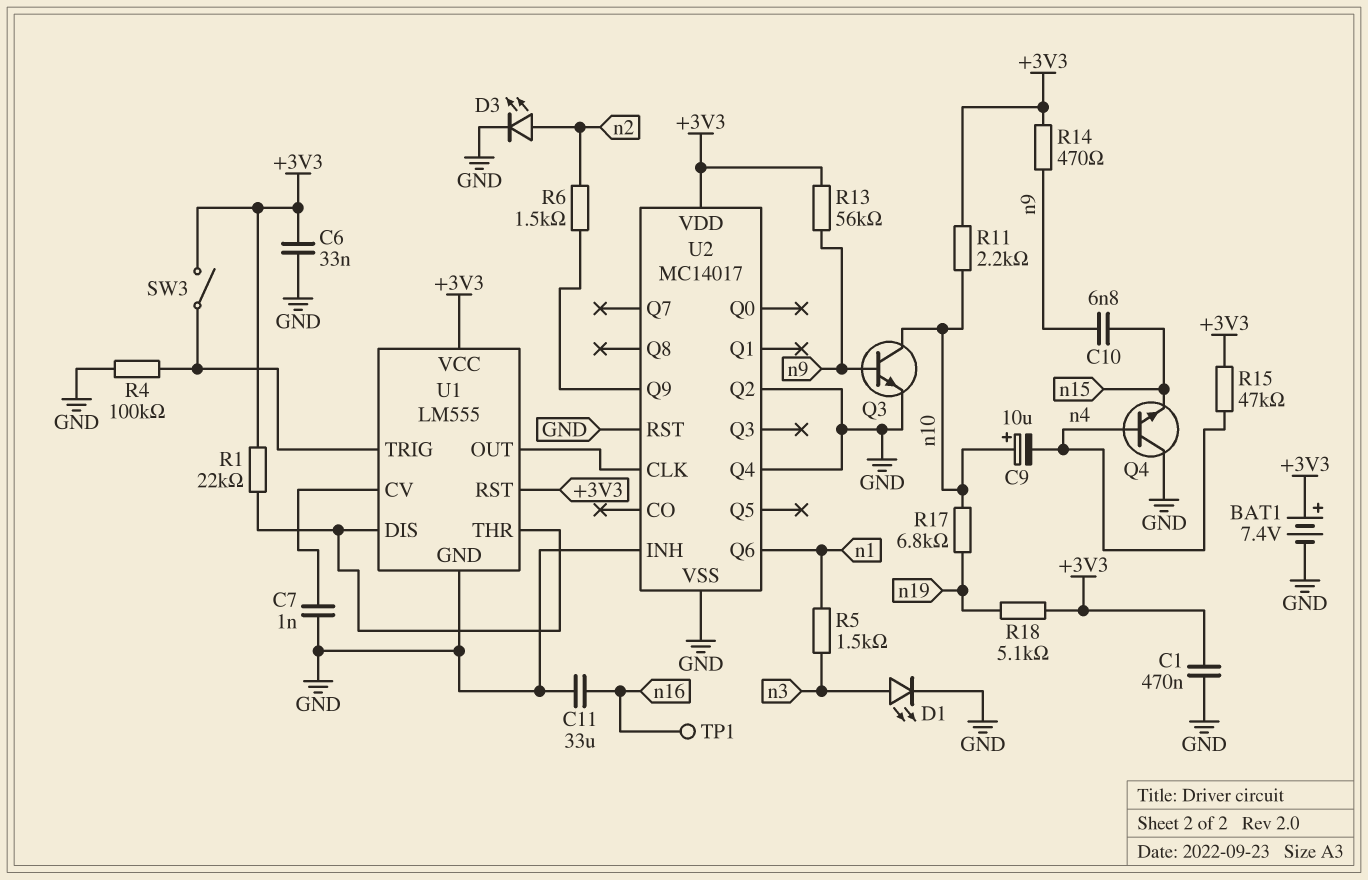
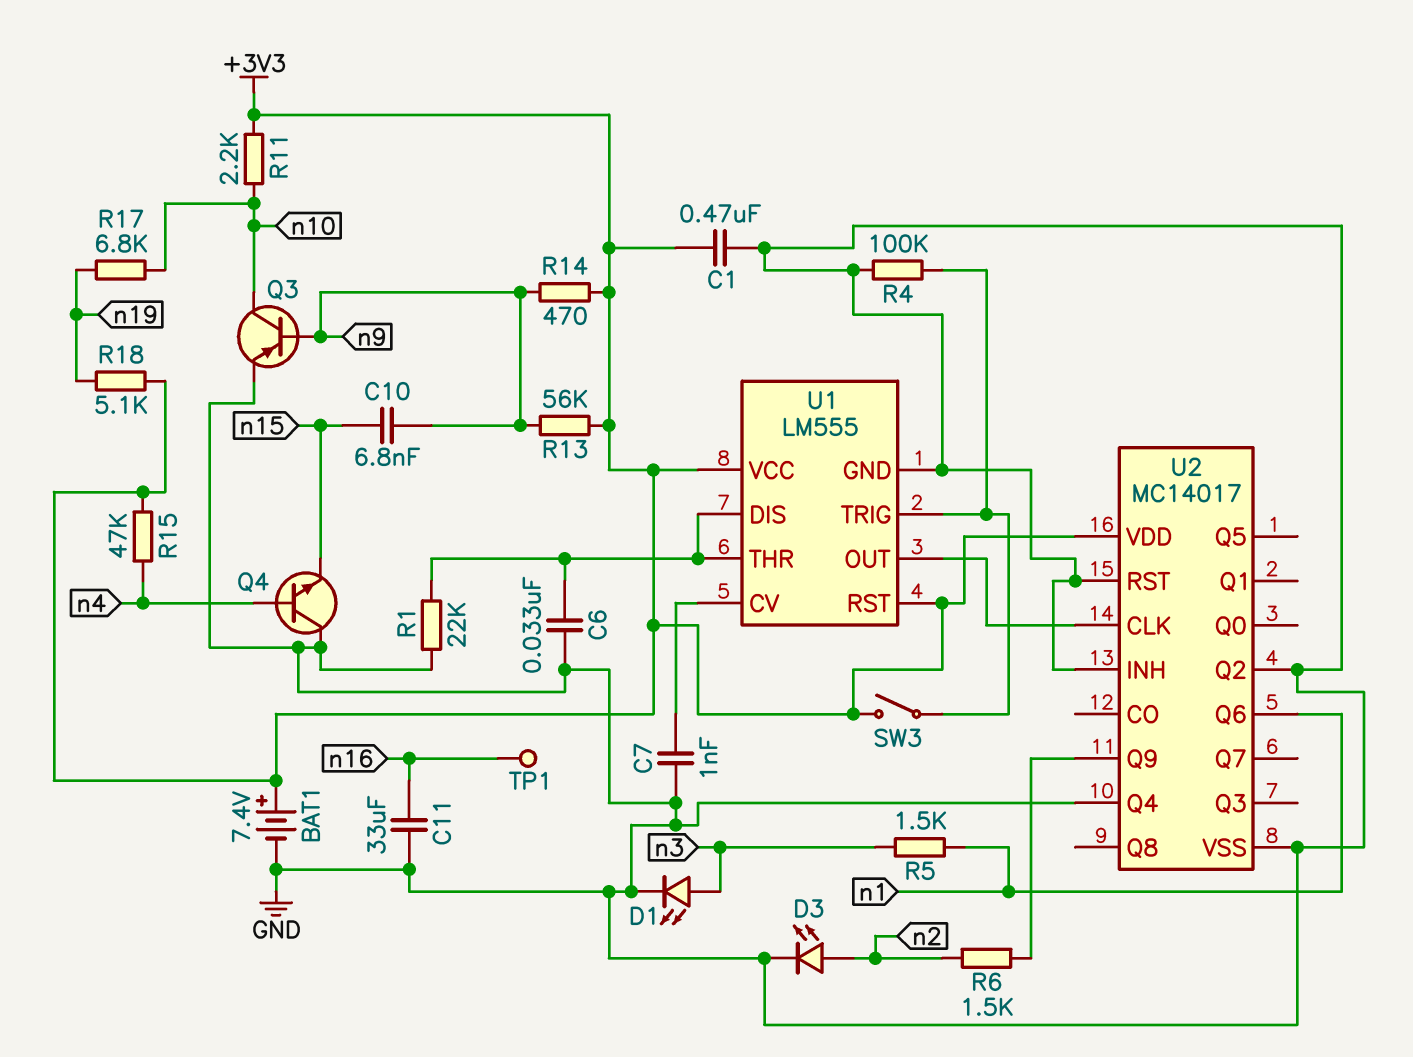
C6: 33nF (+3V3, GND) -> 33nF (GND, U1/DIS)
C9: 10uF (plus n10, minus n4) -> none
Q3: NPN (B n9, C n10, E GND) -> PNP (B n9, C n10, E GND)
R1: 22k (+3V3, U1/DIS) -> 22k (GND, U1/DIS)

